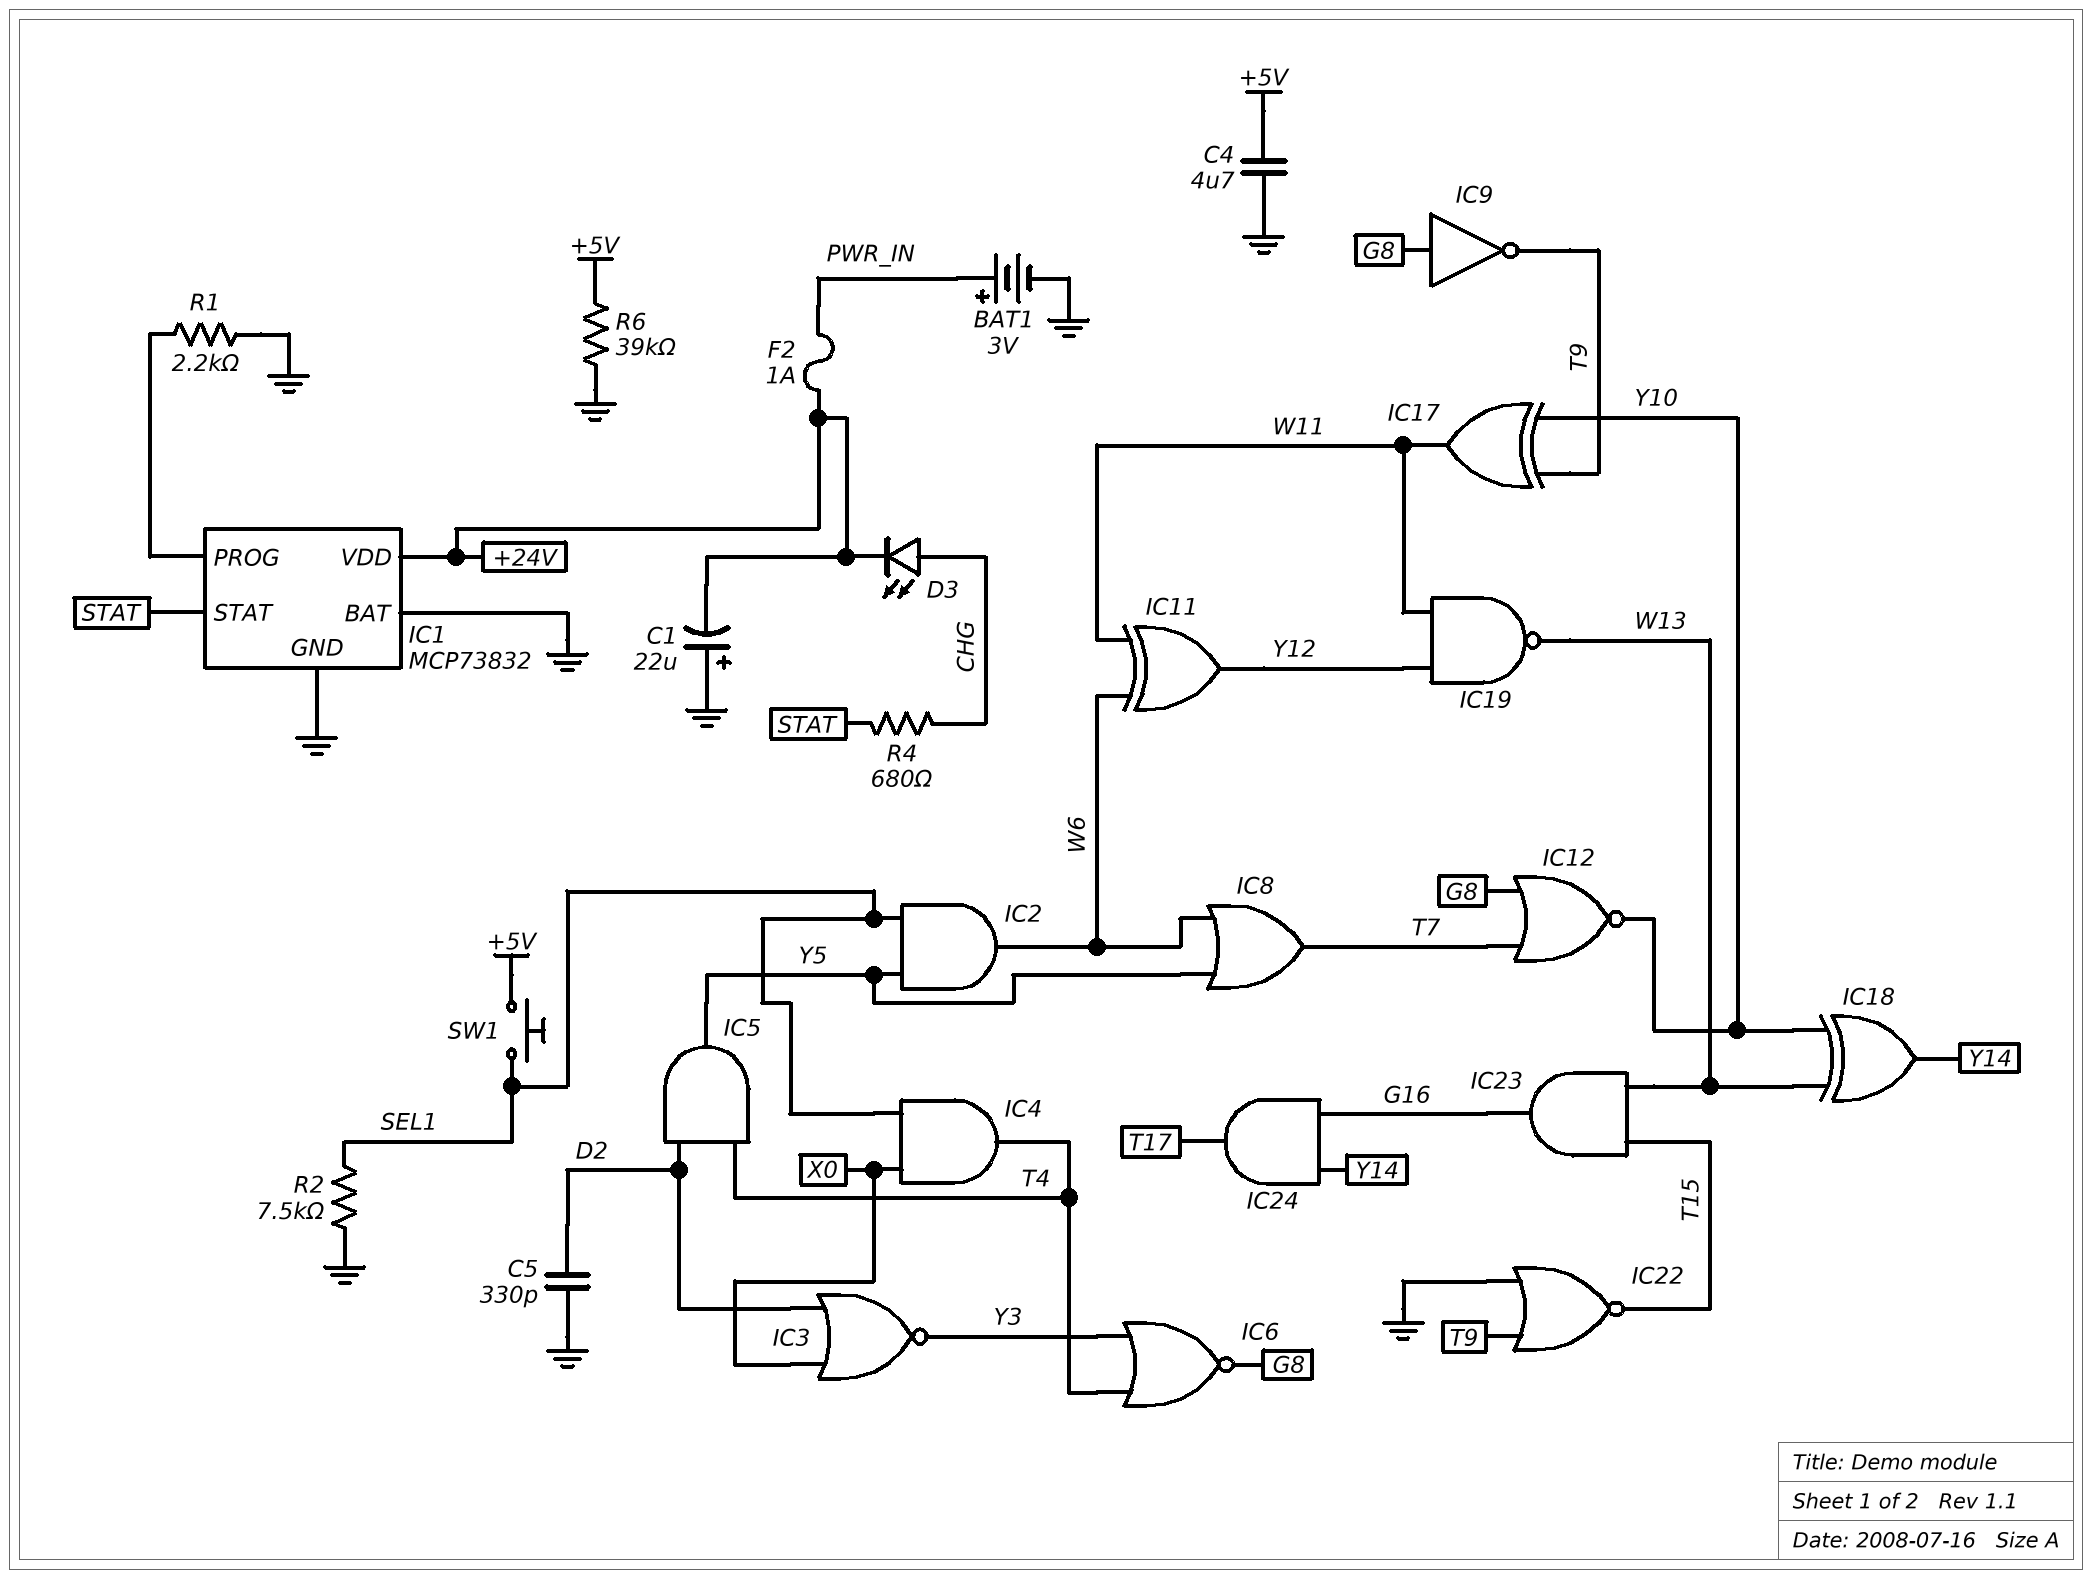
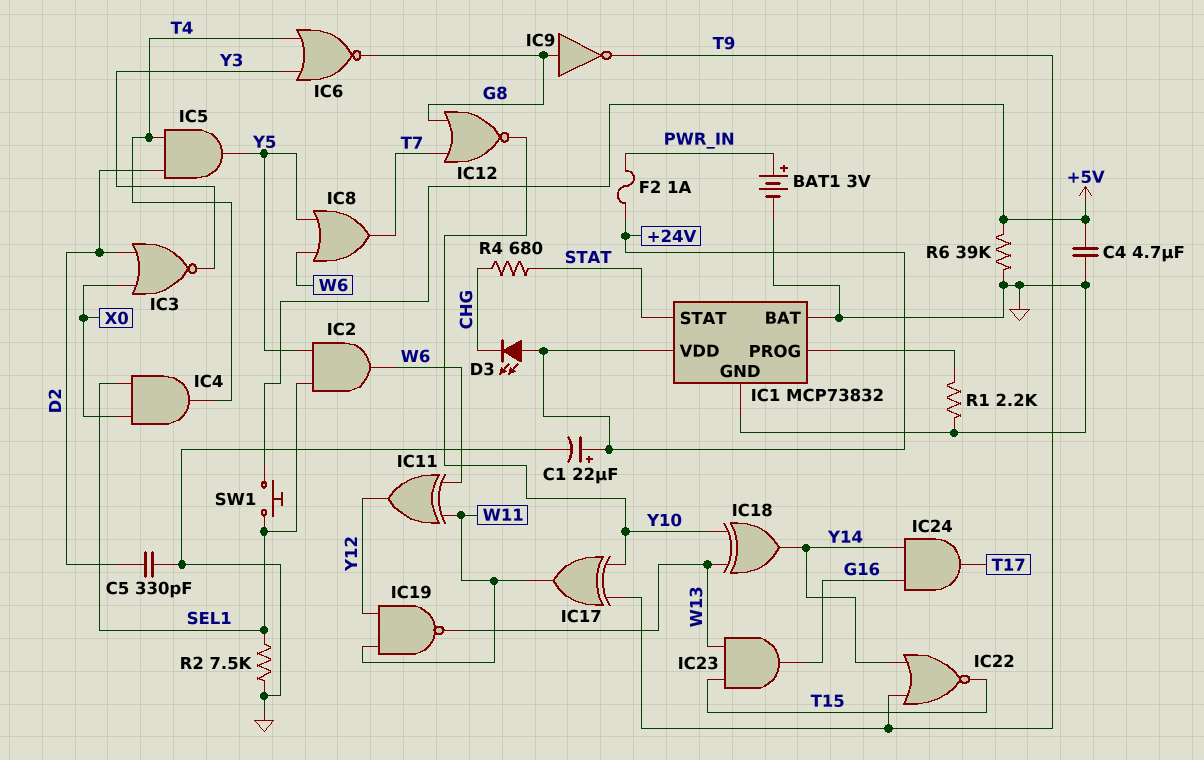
C1: 22uF (plus GND, minus +24V) -> 22uF (plus +24V, minus GND)
D3: LED (A CHG, K +24V) -> LED (A +24V, K CHG)
IC22: NOR (in GND, in T9, out T15) -> NOR (in T9, in Y14, out T15)

